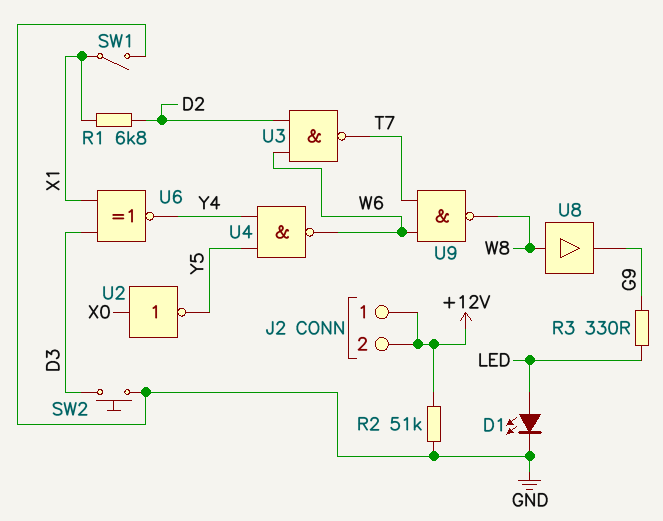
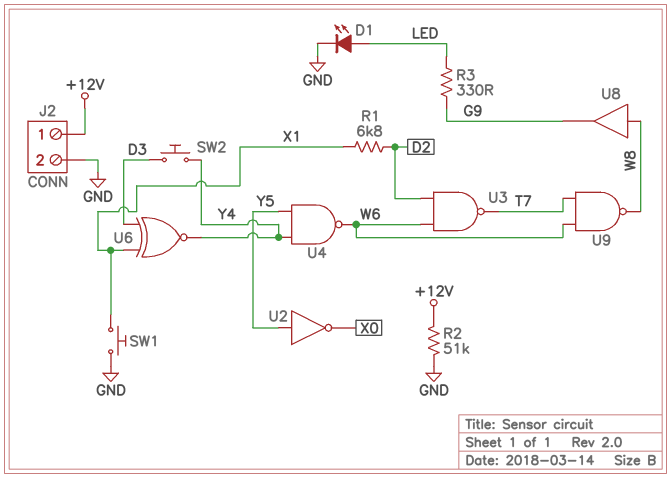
J2 pin 2: +12V -> GND
SW1: switch (GND, X1) -> button (GND, X1)
SW2: button (D3, GND) -> button (D3, Y4)
U2: NOT (in X0, out Y5) -> NOT (in Y5, out X0)

